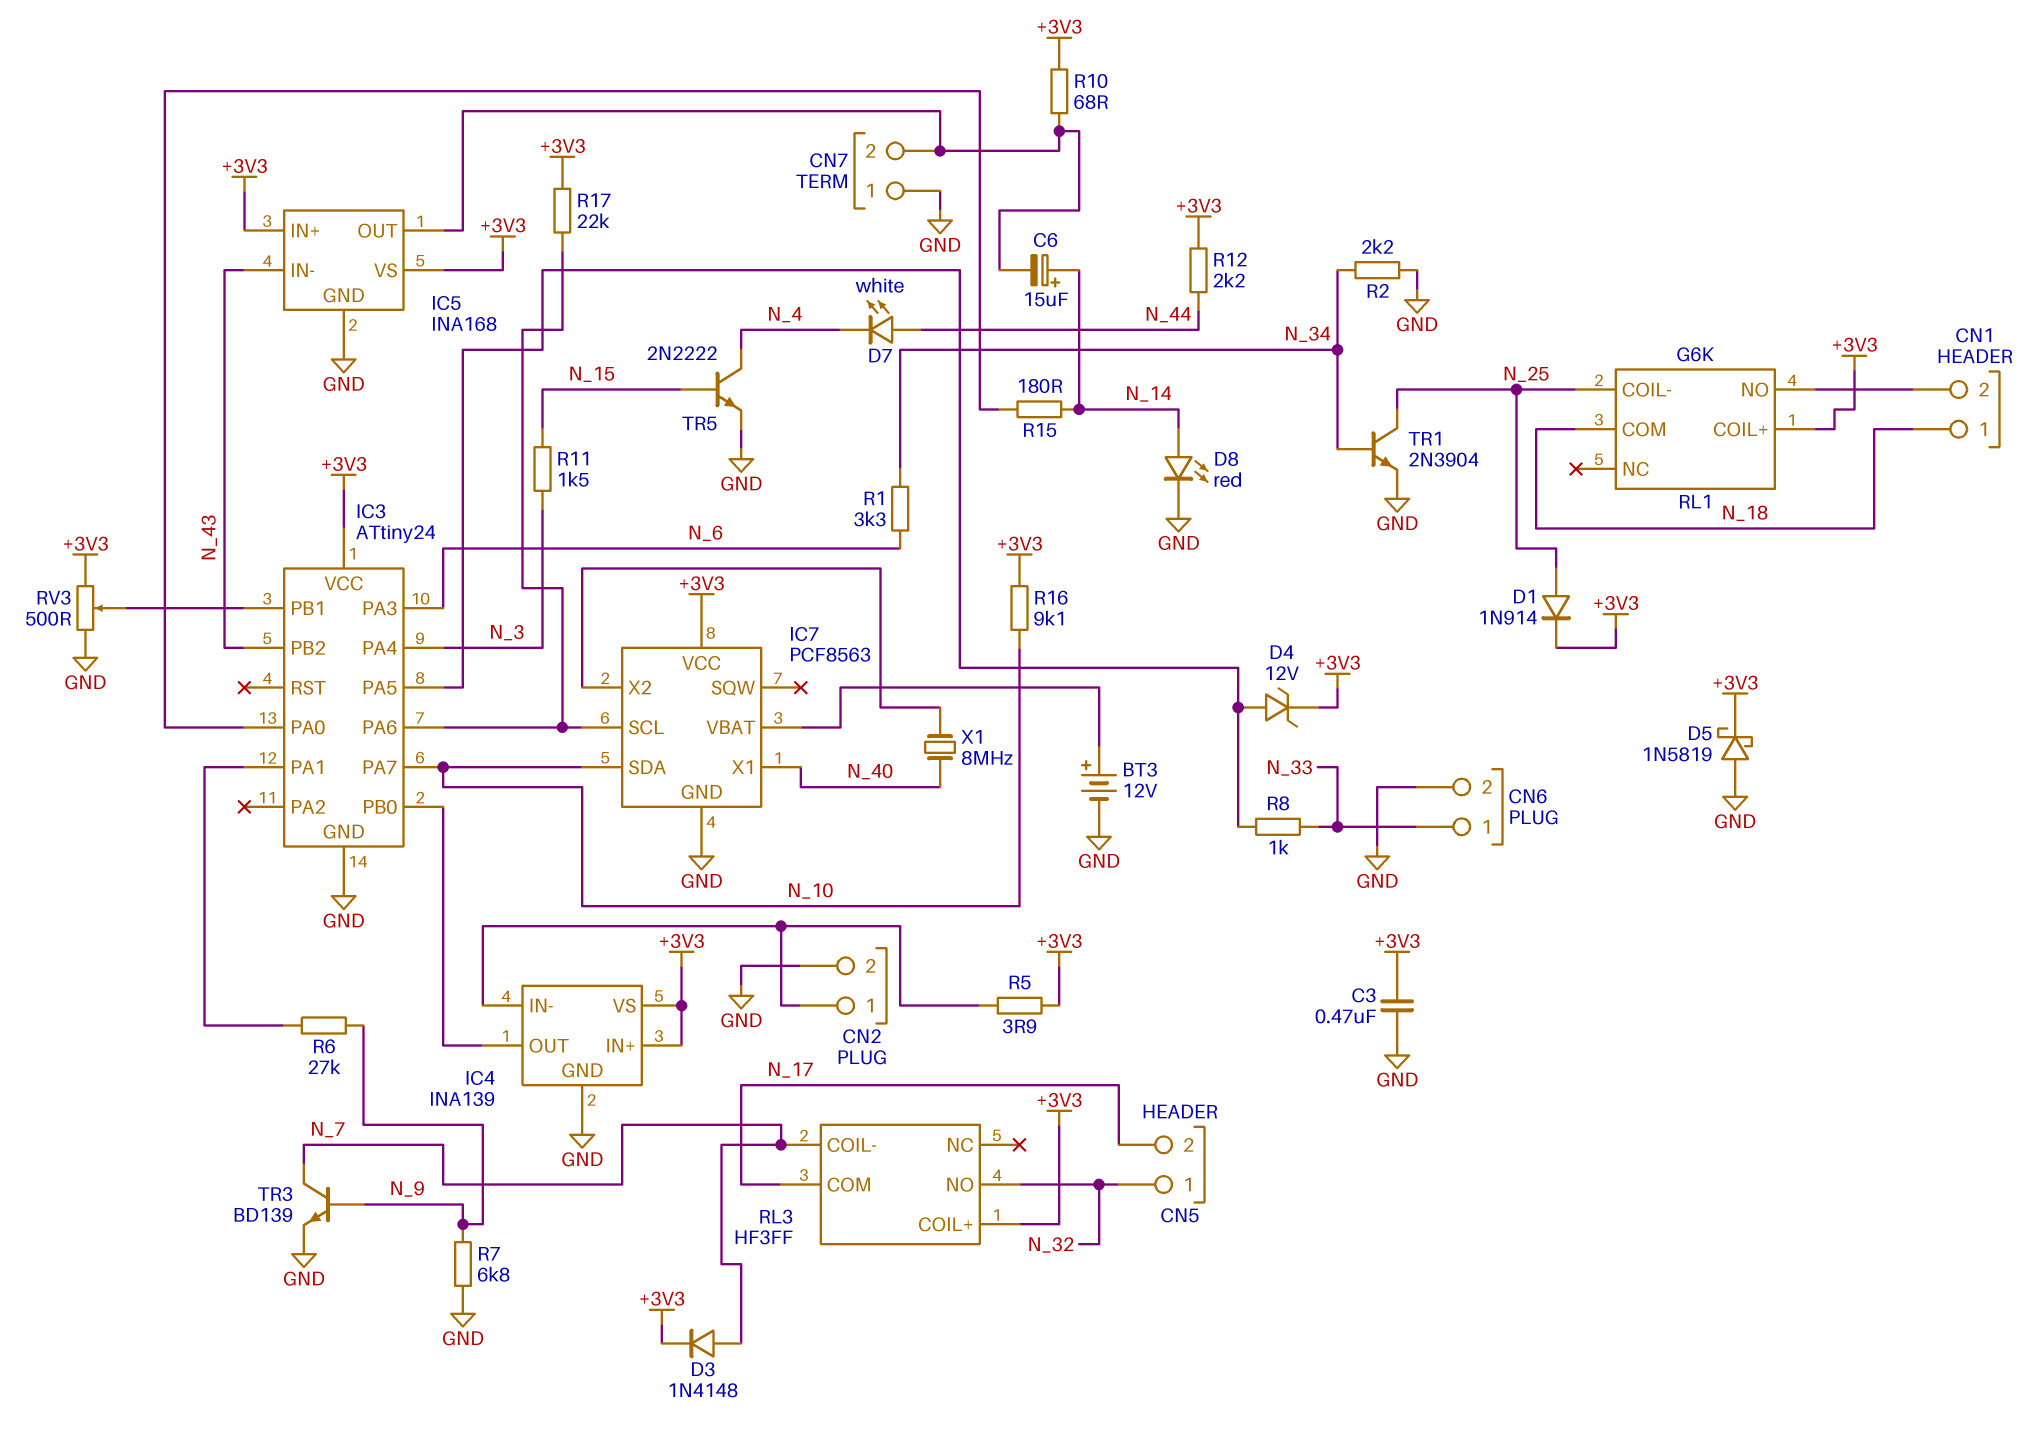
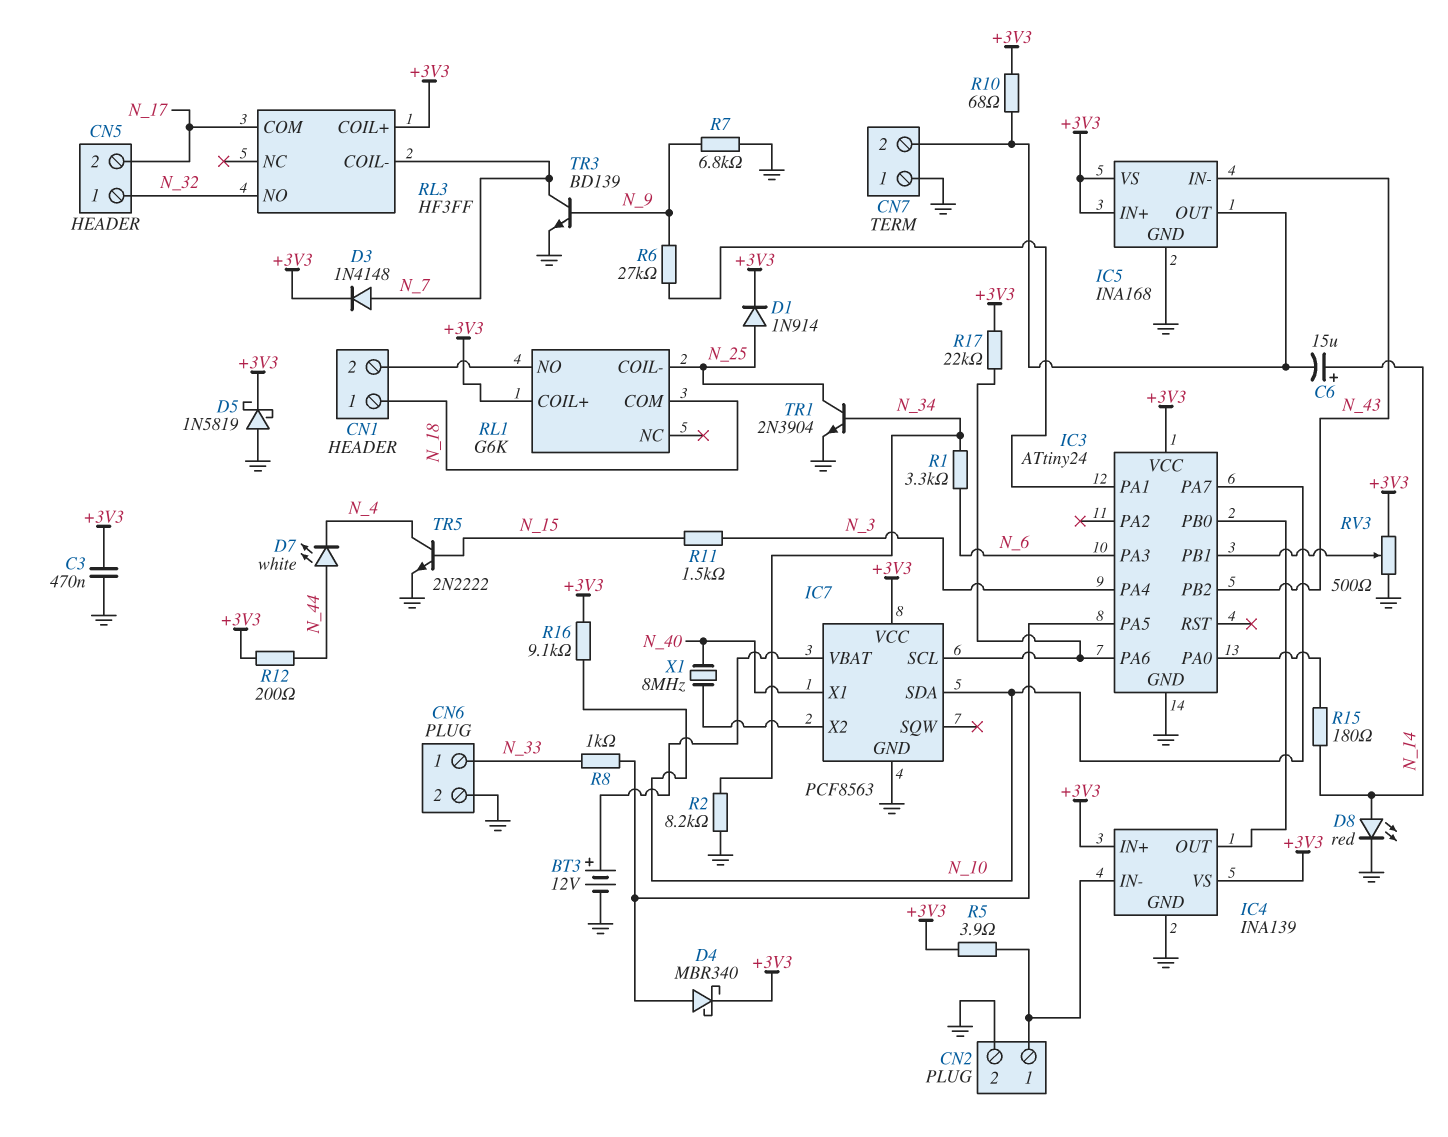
D4: zener 12V (A IC3/PA5, K +3V3) -> schottky MBR340 (A IC3/PA5, K +3V3)
R2: 2.2k (GND, N_34) -> 8.2k (GND, N_34)
R12: 2.2k (+3V3, N_44) -> 200 (+3V3, N_44)

